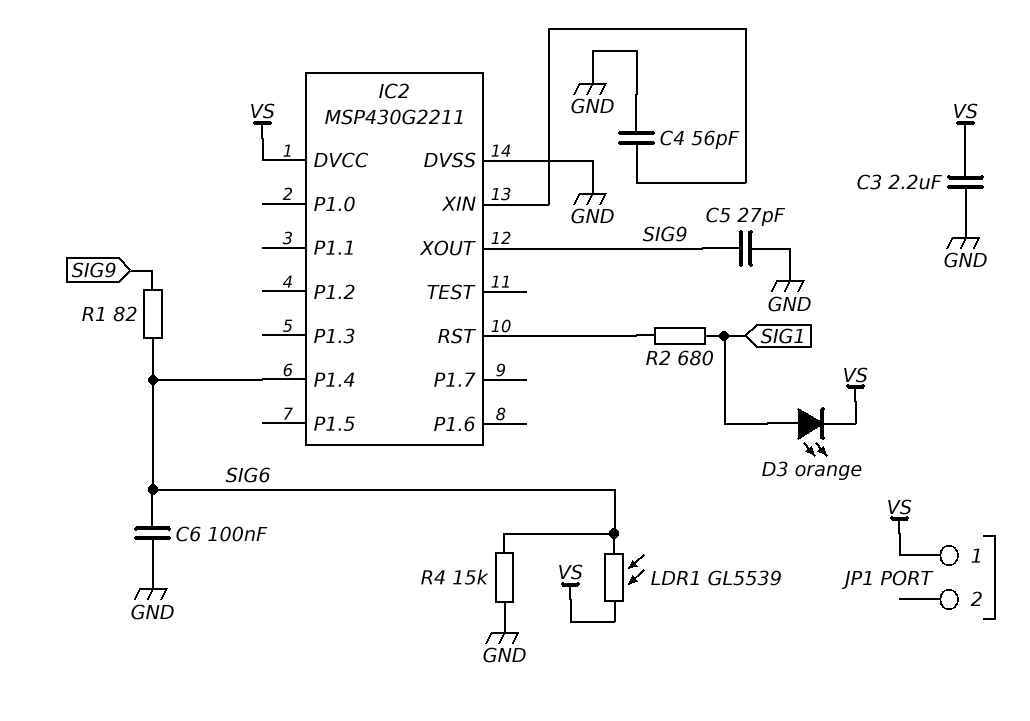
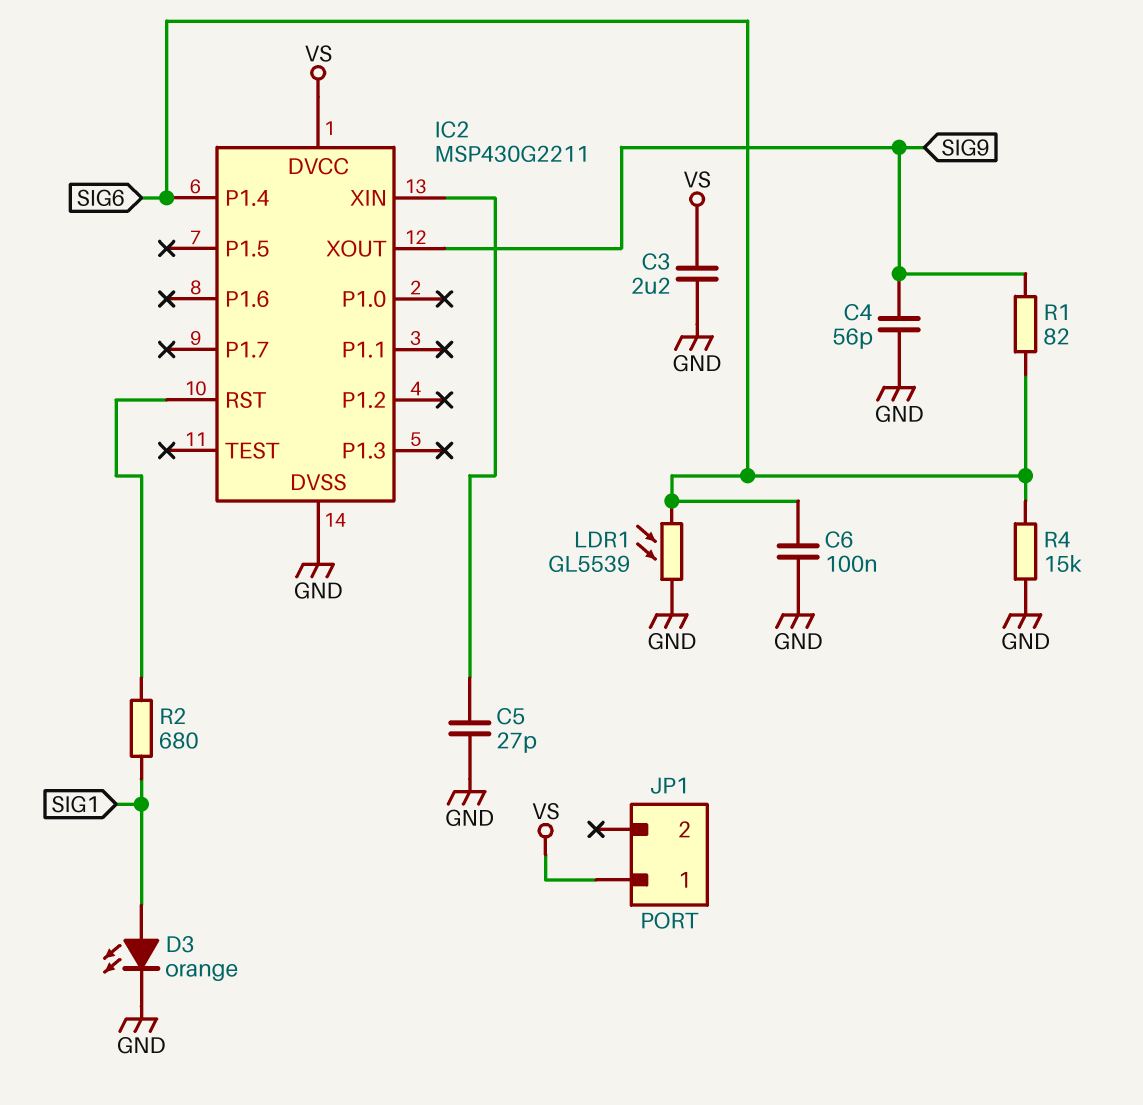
C4: 56pF (GND, IC2/XIN) -> 56pF (GND, SIG9)
C5: 27pF (GND, SIG9) -> 27pF (GND, IC2/XIN)
D3: LED orange (A SIG1, K VS) -> LED orange (A SIG1, K GND)
LDR1: GL5539 (SIG6, VS) -> GL5539 (GND, SIG6)

